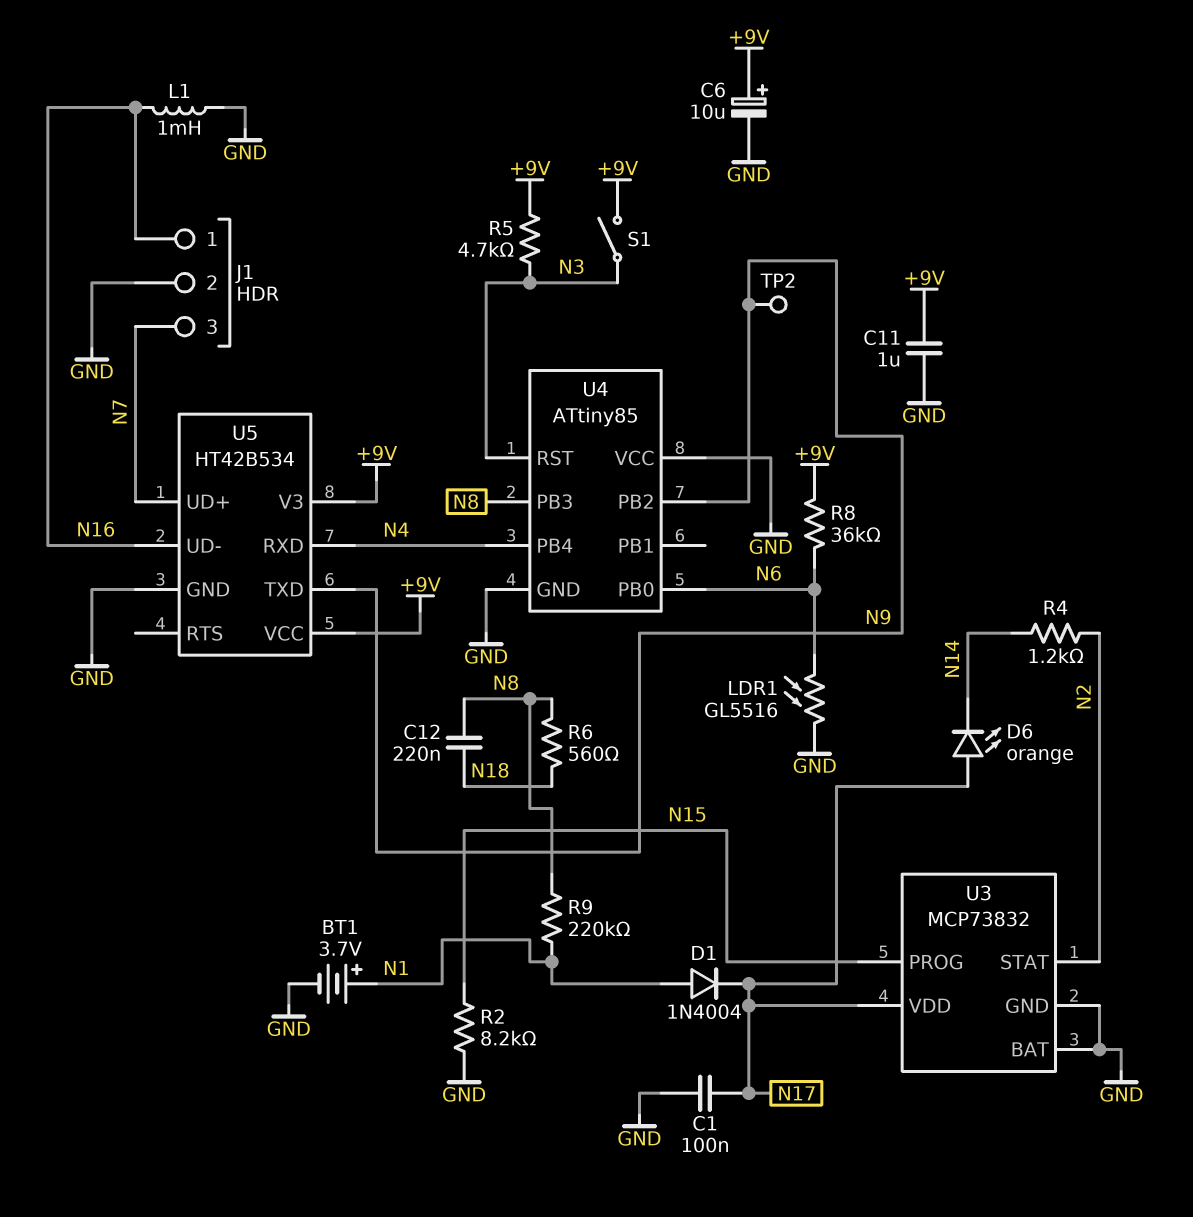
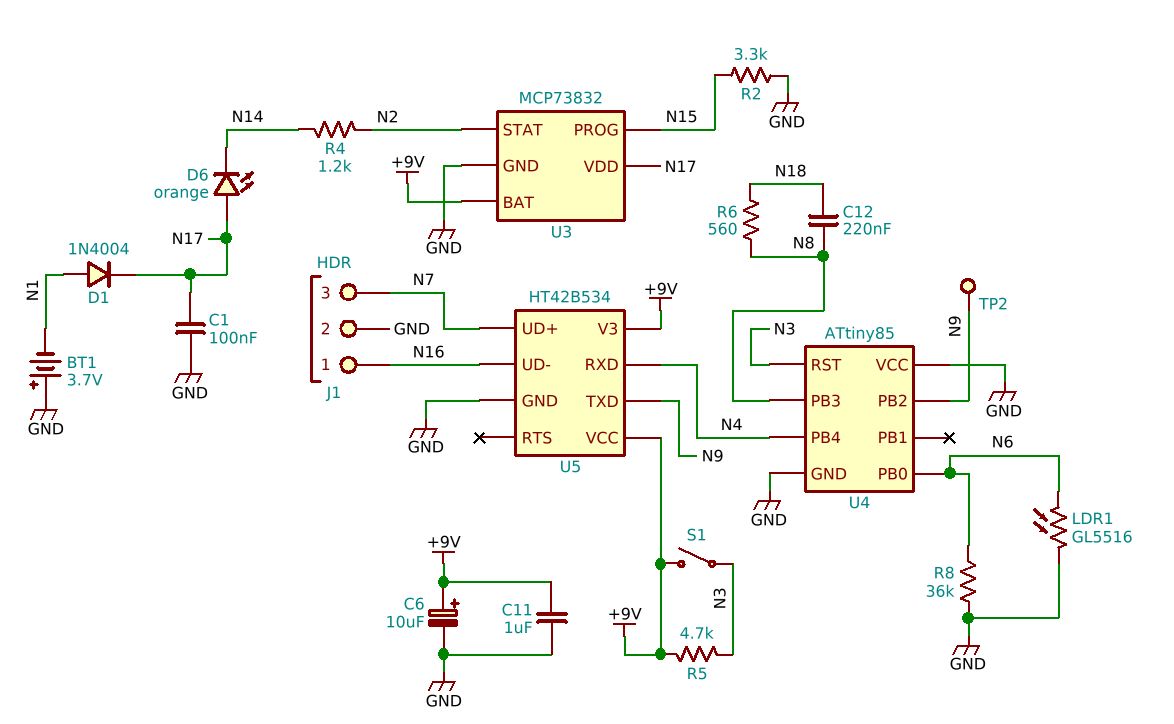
BT1: 3.7V (plus N1, minus GND) -> 3.7V (plus GND, minus N1)
L1: 1mH (GND, N16) -> none
R2: 8.2k (GND, N15) -> 3.3k (GND, N15)
R8: 36k (+9V, N6) -> 36k (GND, N6)
R9: 220k (N1, N8) -> none
U3 pin BAT: GND -> +9V

